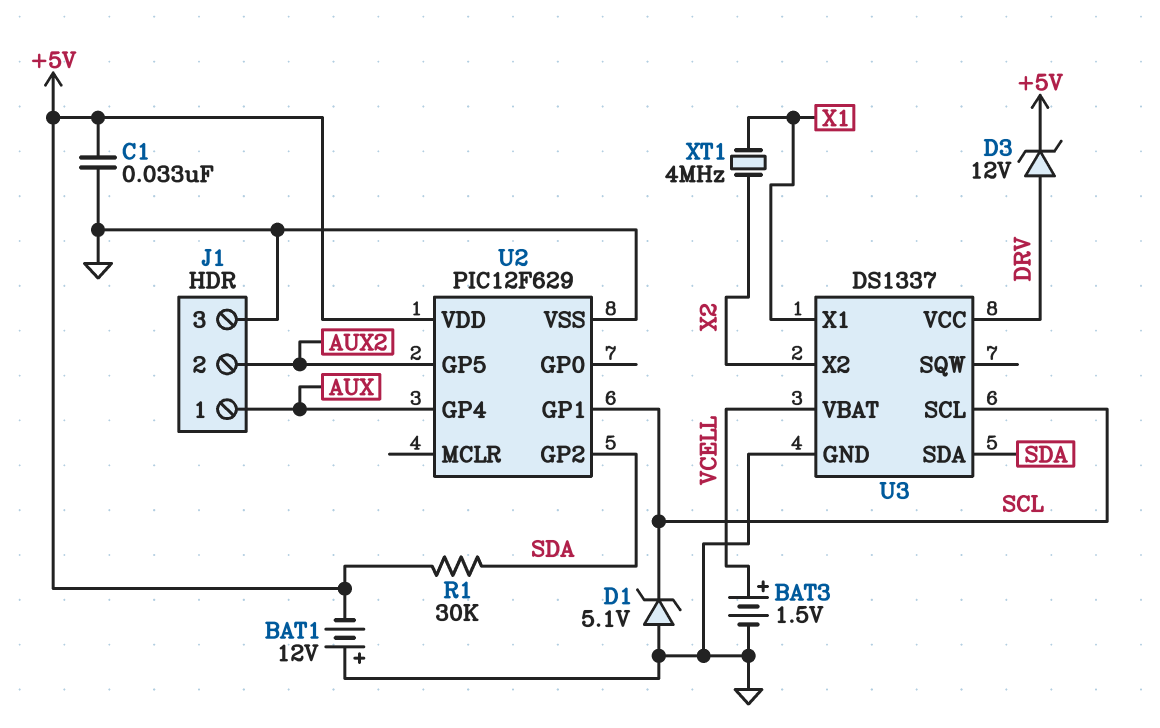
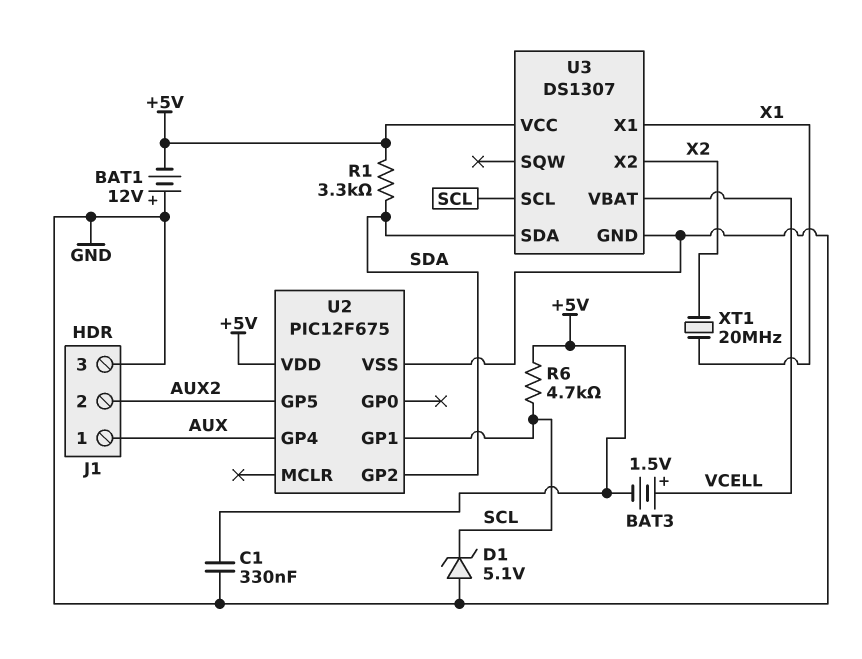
BAT3: 1.5V (plus VCELL, minus GND) -> 1.5V (plus VCELL, minus +5V)
C1: 33nF (+5V, GND) -> 330nF (+5V, GND)
D3: zener 12V (A DRV, K +5V) -> none
R1: 30k (+5V, SDA) -> 3.3k (+5V, SDA)
R6: none -> 4.7k (+5V, SCL)
U2: PIC12F629 -> PIC12F675
U3: DS1337 -> DS1307
U3 pin VCC: DRV -> +5V
XT1: 4MHz (X1, X2) -> 20MHz (X1, X2)

